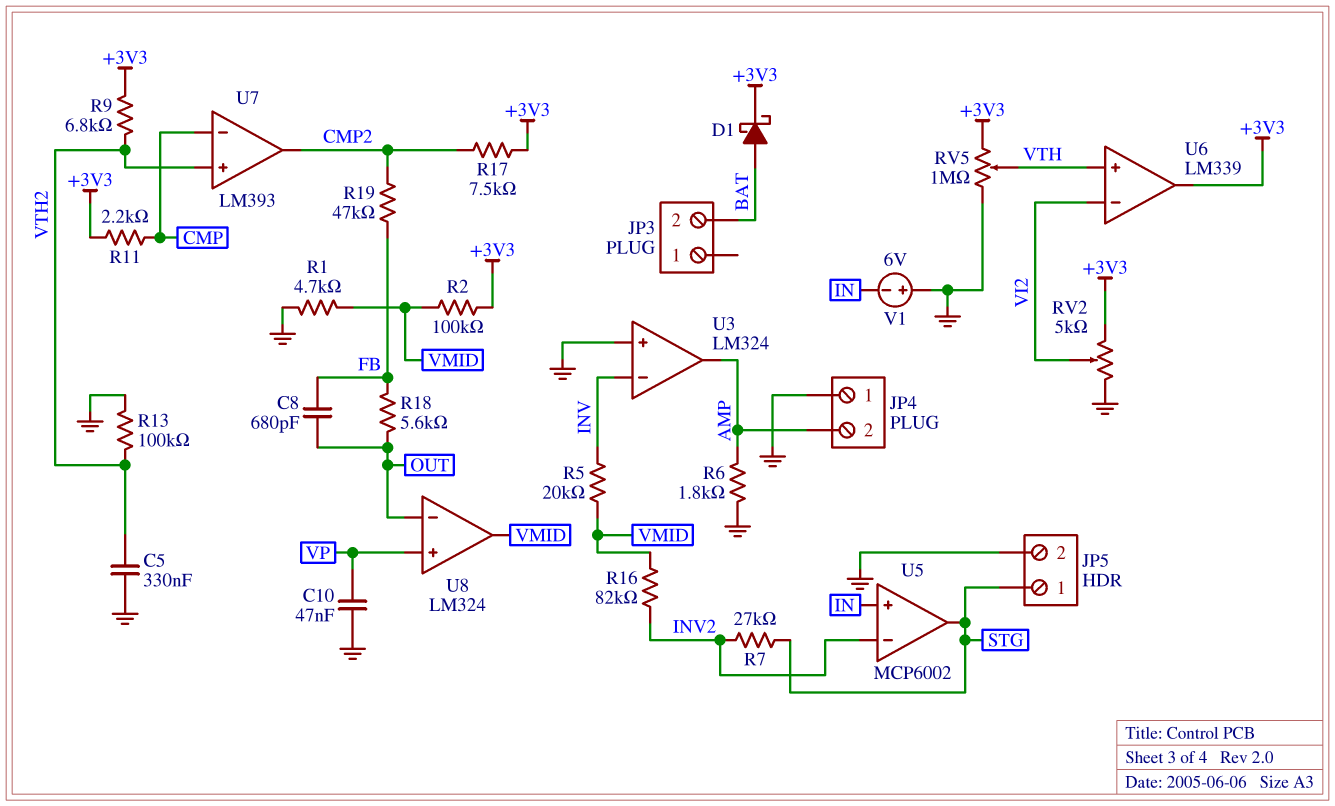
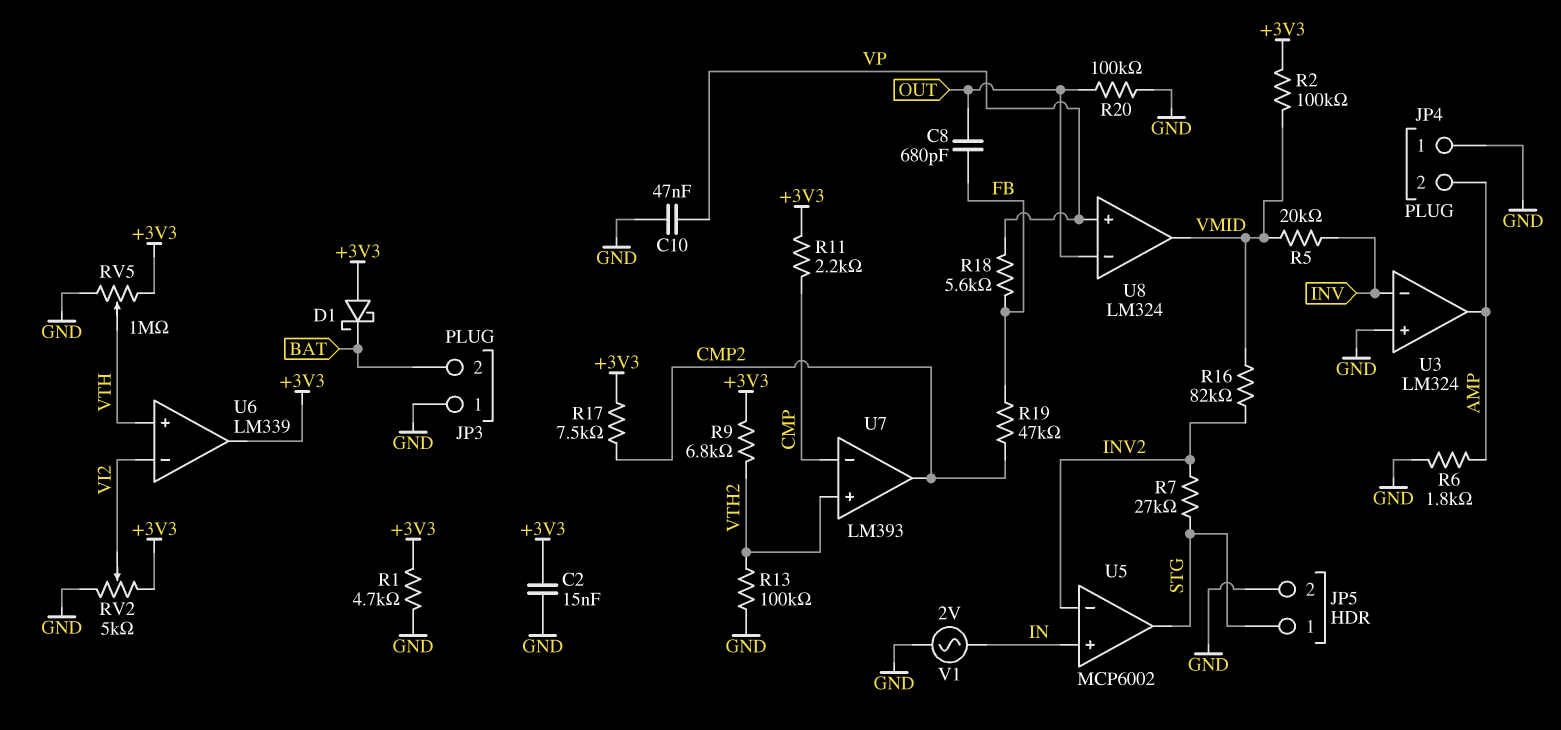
C2: none -> 15nF (+3V3, GND)
C5: 330nF (GND, VTH2) -> none
D1: schottky (A BAT, K +3V3) -> schottky (A +3V3, K BAT)
JP3 pin 1: none -> GND
R1: 4.7k (GND, VMID) -> 4.7k (+3V3, GND)
R18: 5.6k (FB, OUT) -> 5.6k (FB, VP)
R20: none -> 100k (GND, OUT)
V1: 6V (plus GND, minus IN) -> AC 2V (GND, IN)

